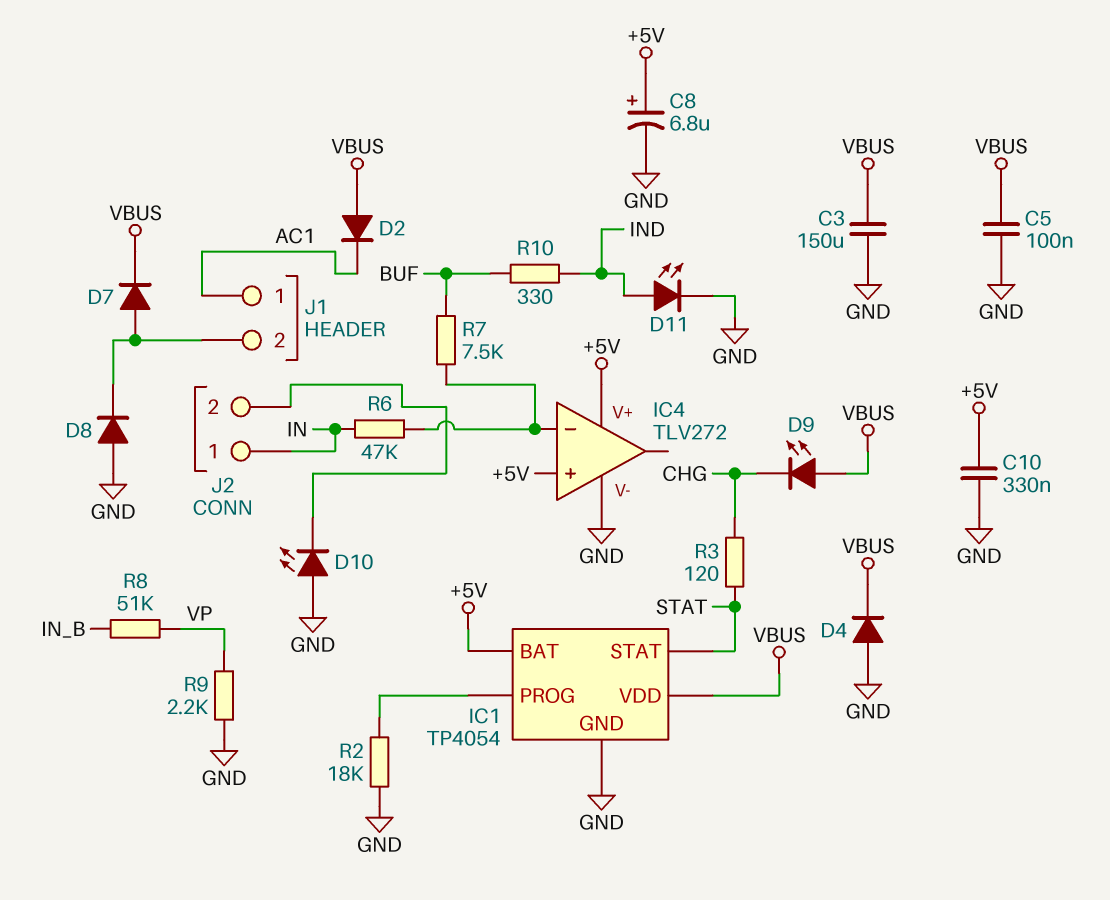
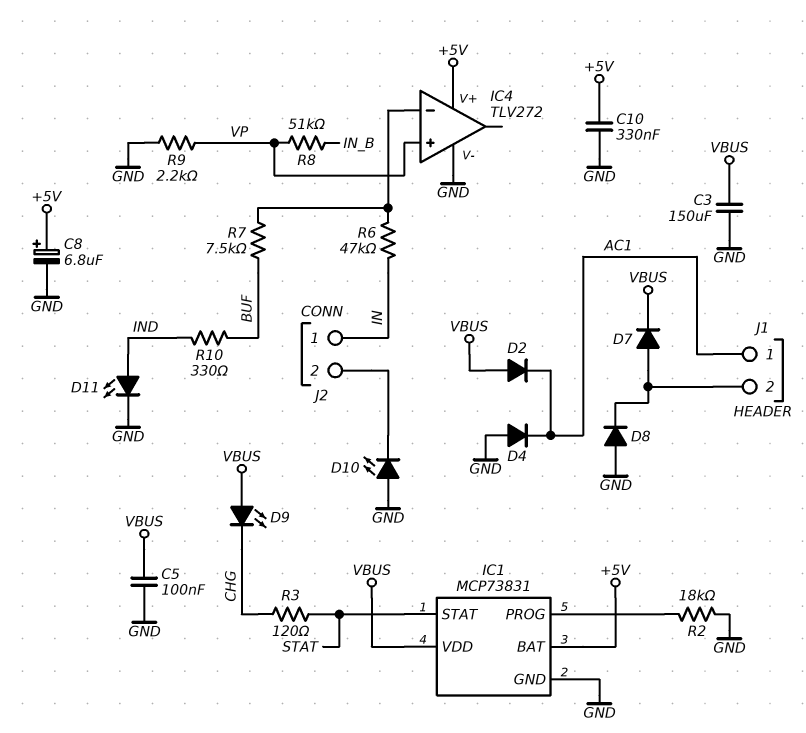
D4: diode (A GND, K VBUS) -> diode (A GND, K AC1)
IC1: TP4054 -> MCP73831
IC4 pin in+: +5V -> VP

